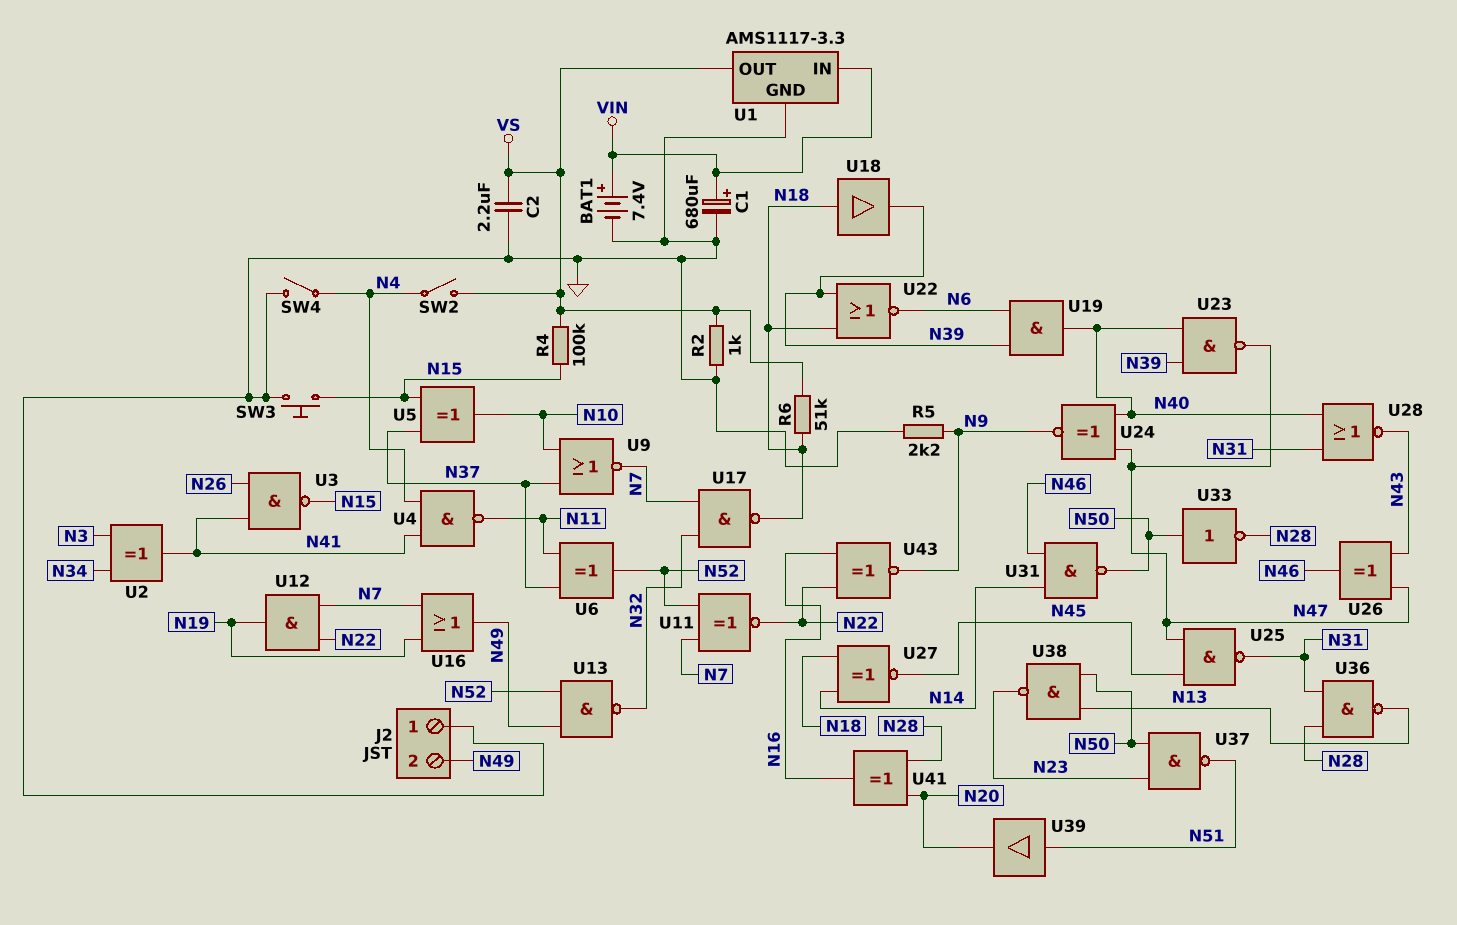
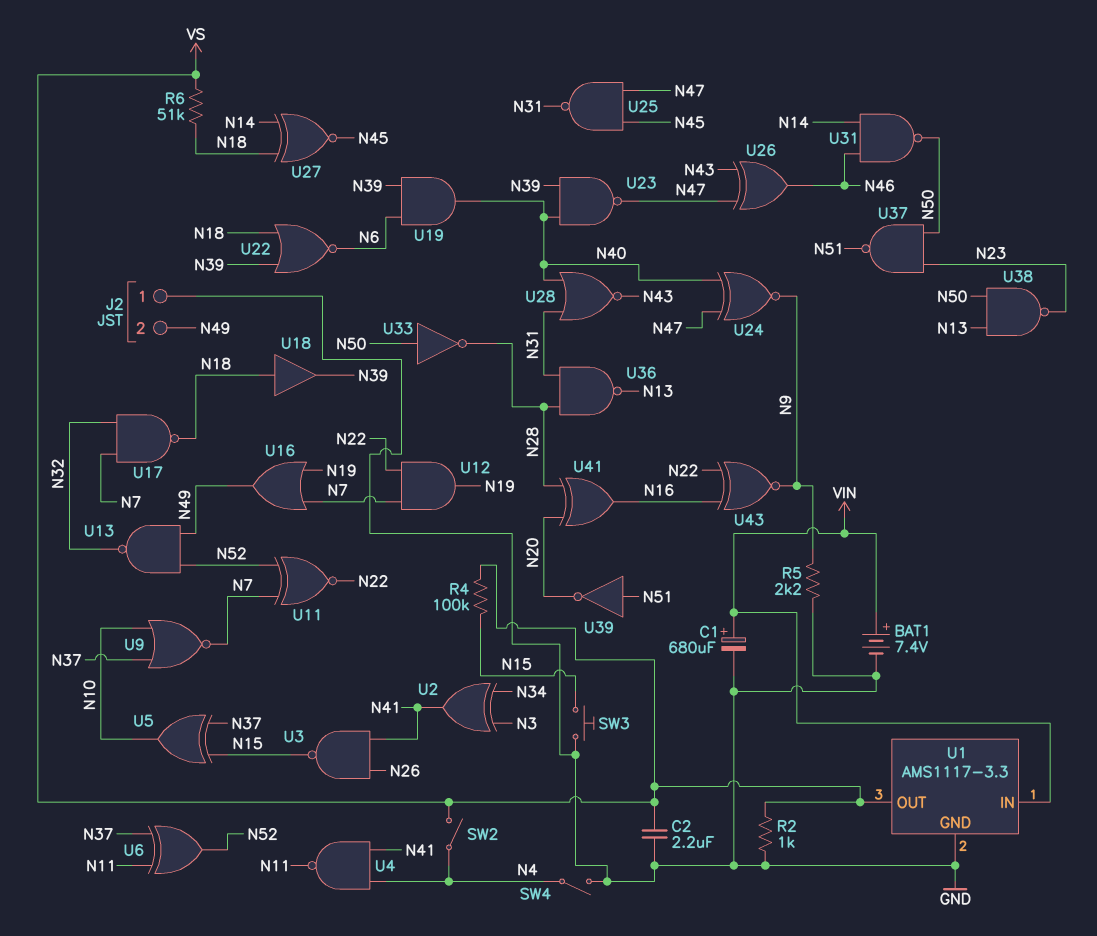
U39: buffer (in N51, out N20) -> NOT (in N51, out N20)

